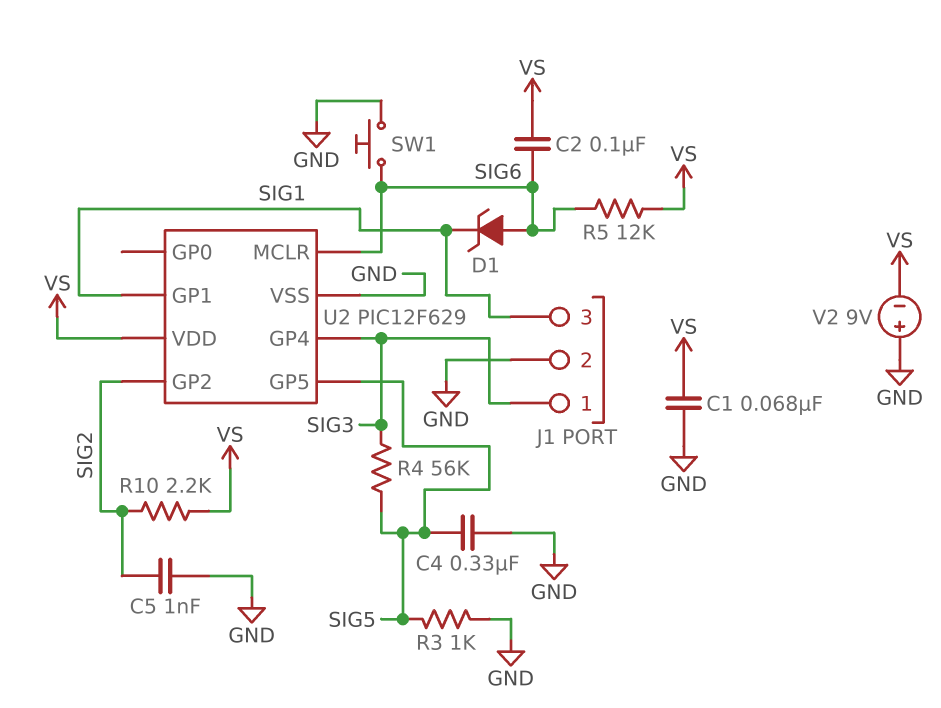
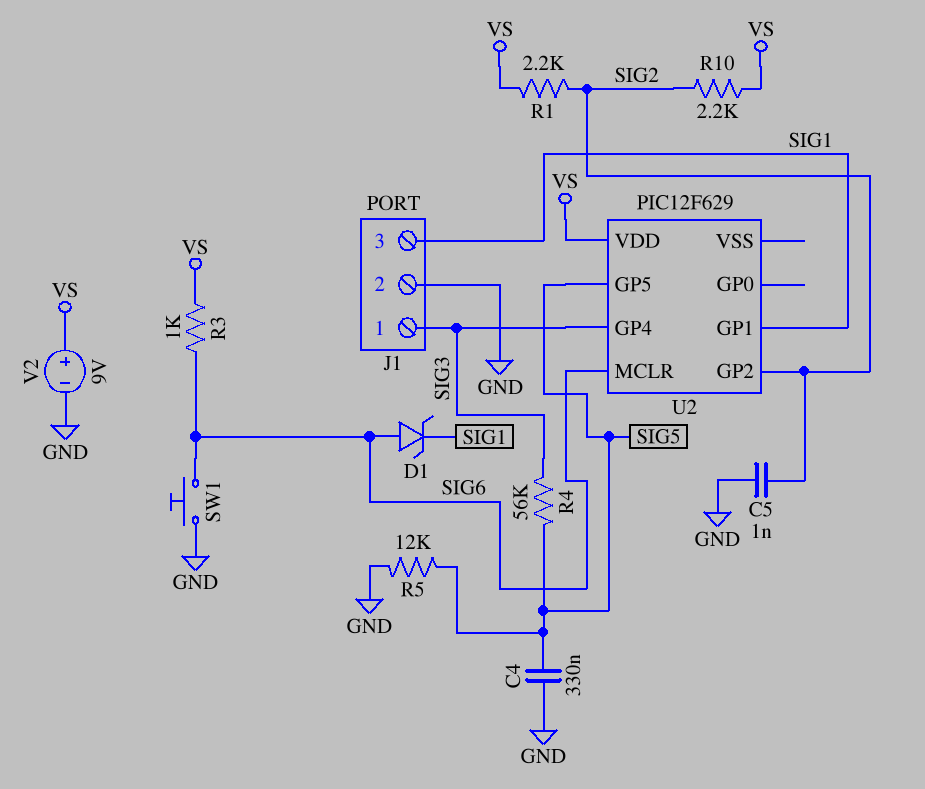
C1: 68nF (GND, VS) -> none
C2: 100nF (SIG6, VS) -> none
R1: none -> 2.2k (SIG2, VS)
R3: 1k (GND, SIG5) -> 1k (SIG6, VS)
R5: 12k (SIG6, VS) -> 12k (GND, SIG5)
U2 pin VSS: GND -> none
V2: 9V (plus GND, minus VS) -> 9V (plus VS, minus GND)

